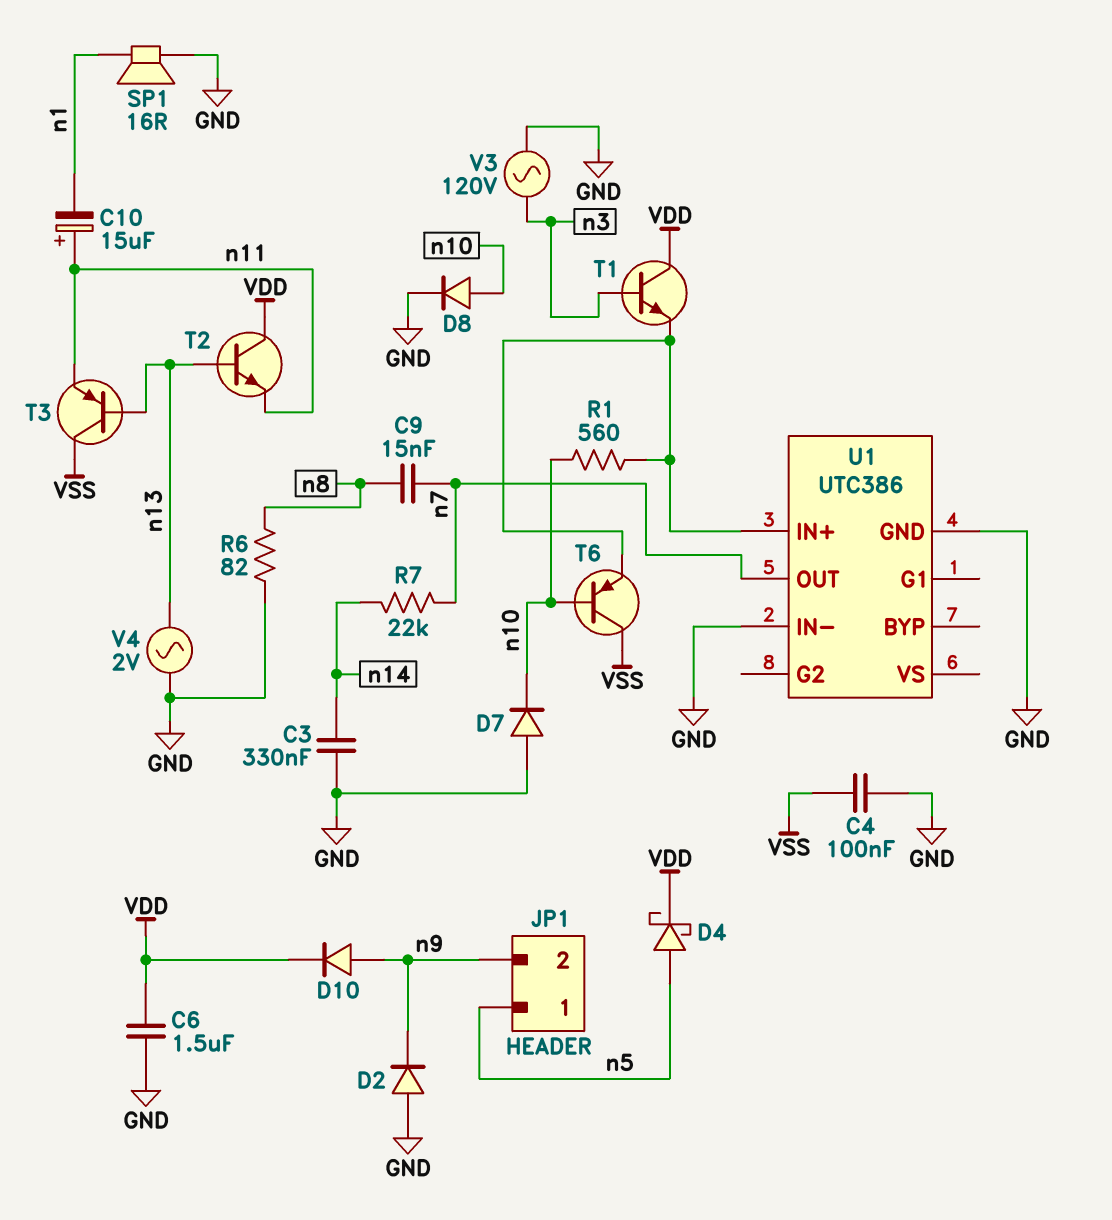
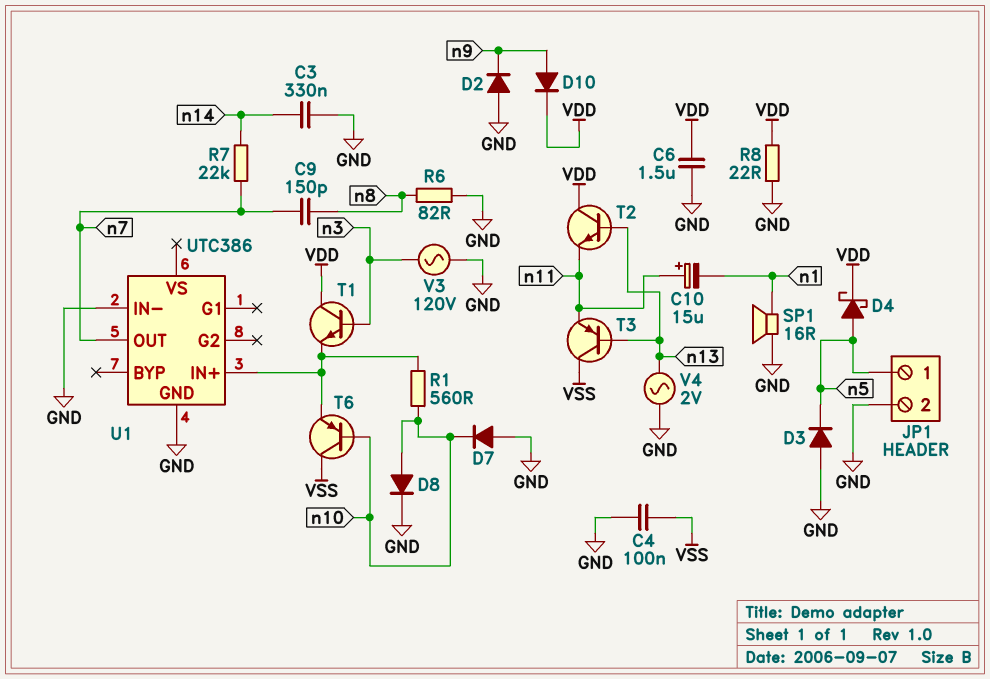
C9: 15nF (n7, n8) -> 150pF (n7, n8)
D3: none -> diode (A GND, K n5)
JP1 pin 2: n9 -> GND
R8: none -> 22 (GND, VDD)

